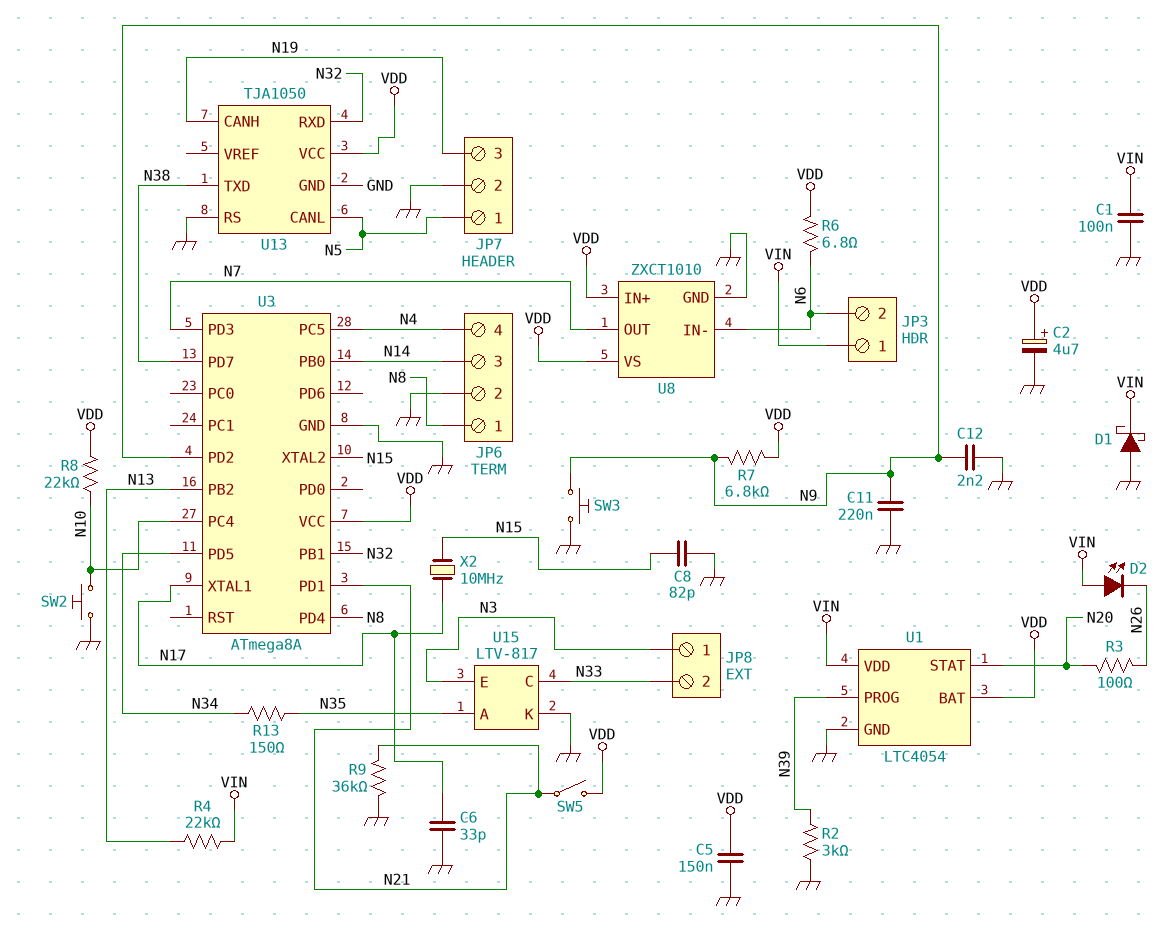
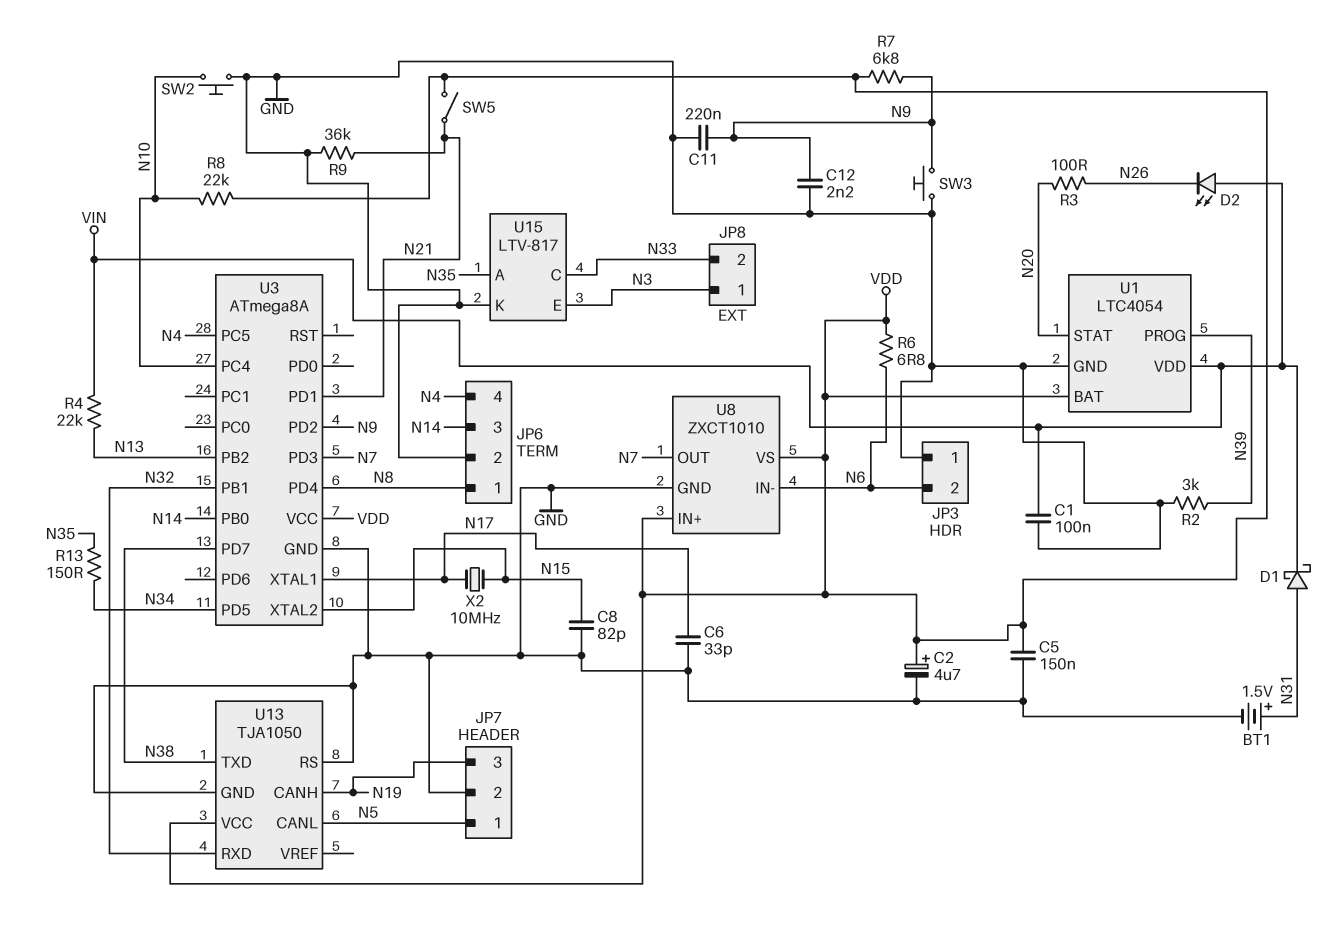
BT1: none -> 1.5V (plus N31, minus GND)
D1: schottky (A GND, K VIN) -> schottky (A N31, K VIN)
JP3 pin 1: VIN -> GND

